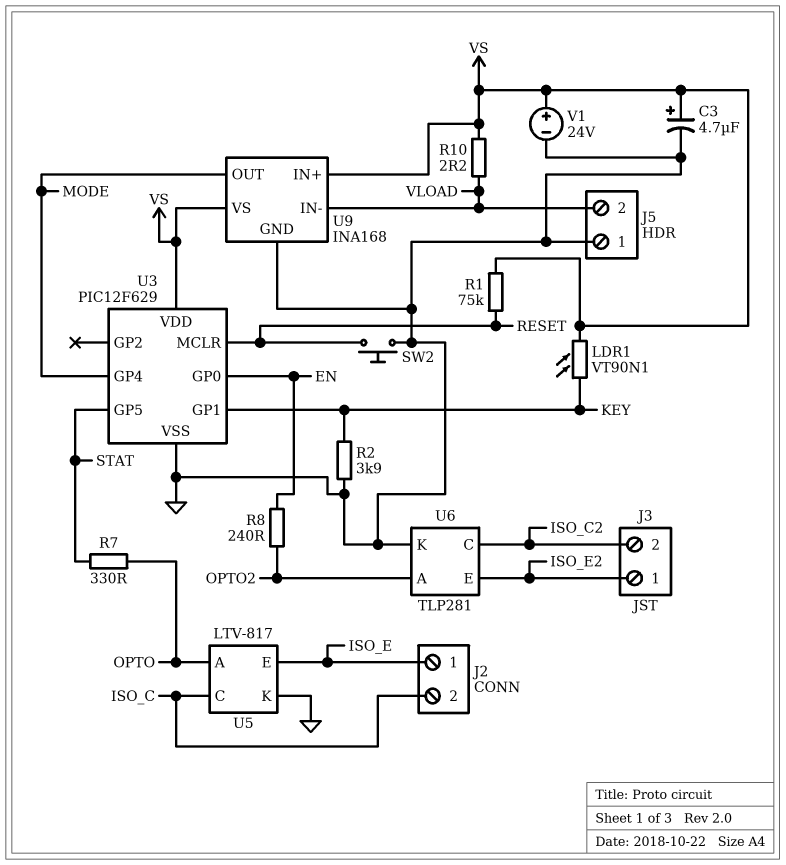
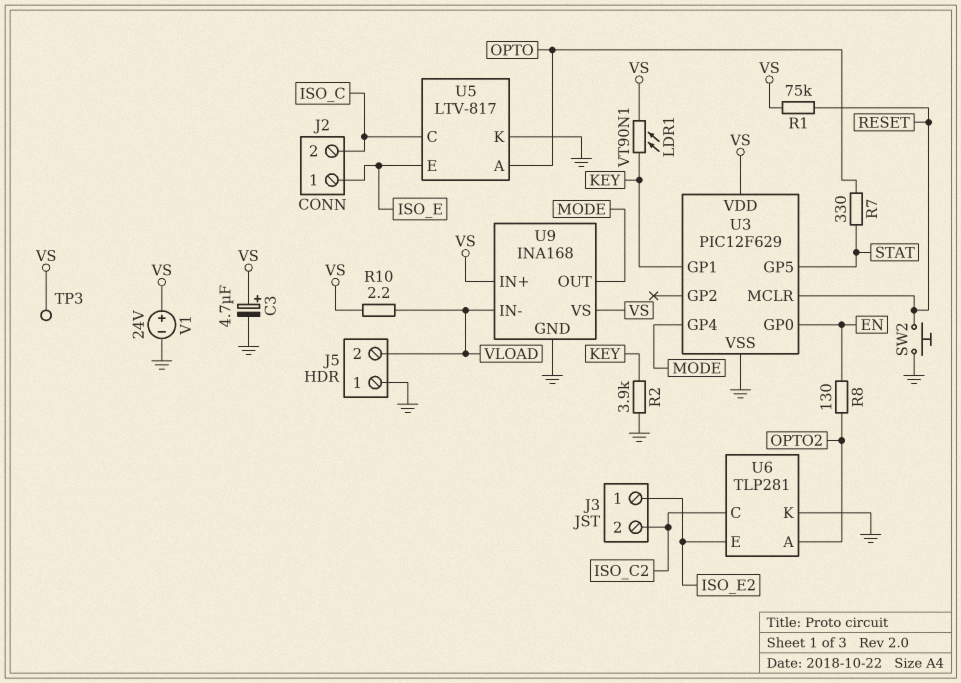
R8: 240 (EN, OPTO2) -> 130 (EN, OPTO2)
TP3: none -> test point (VS)

